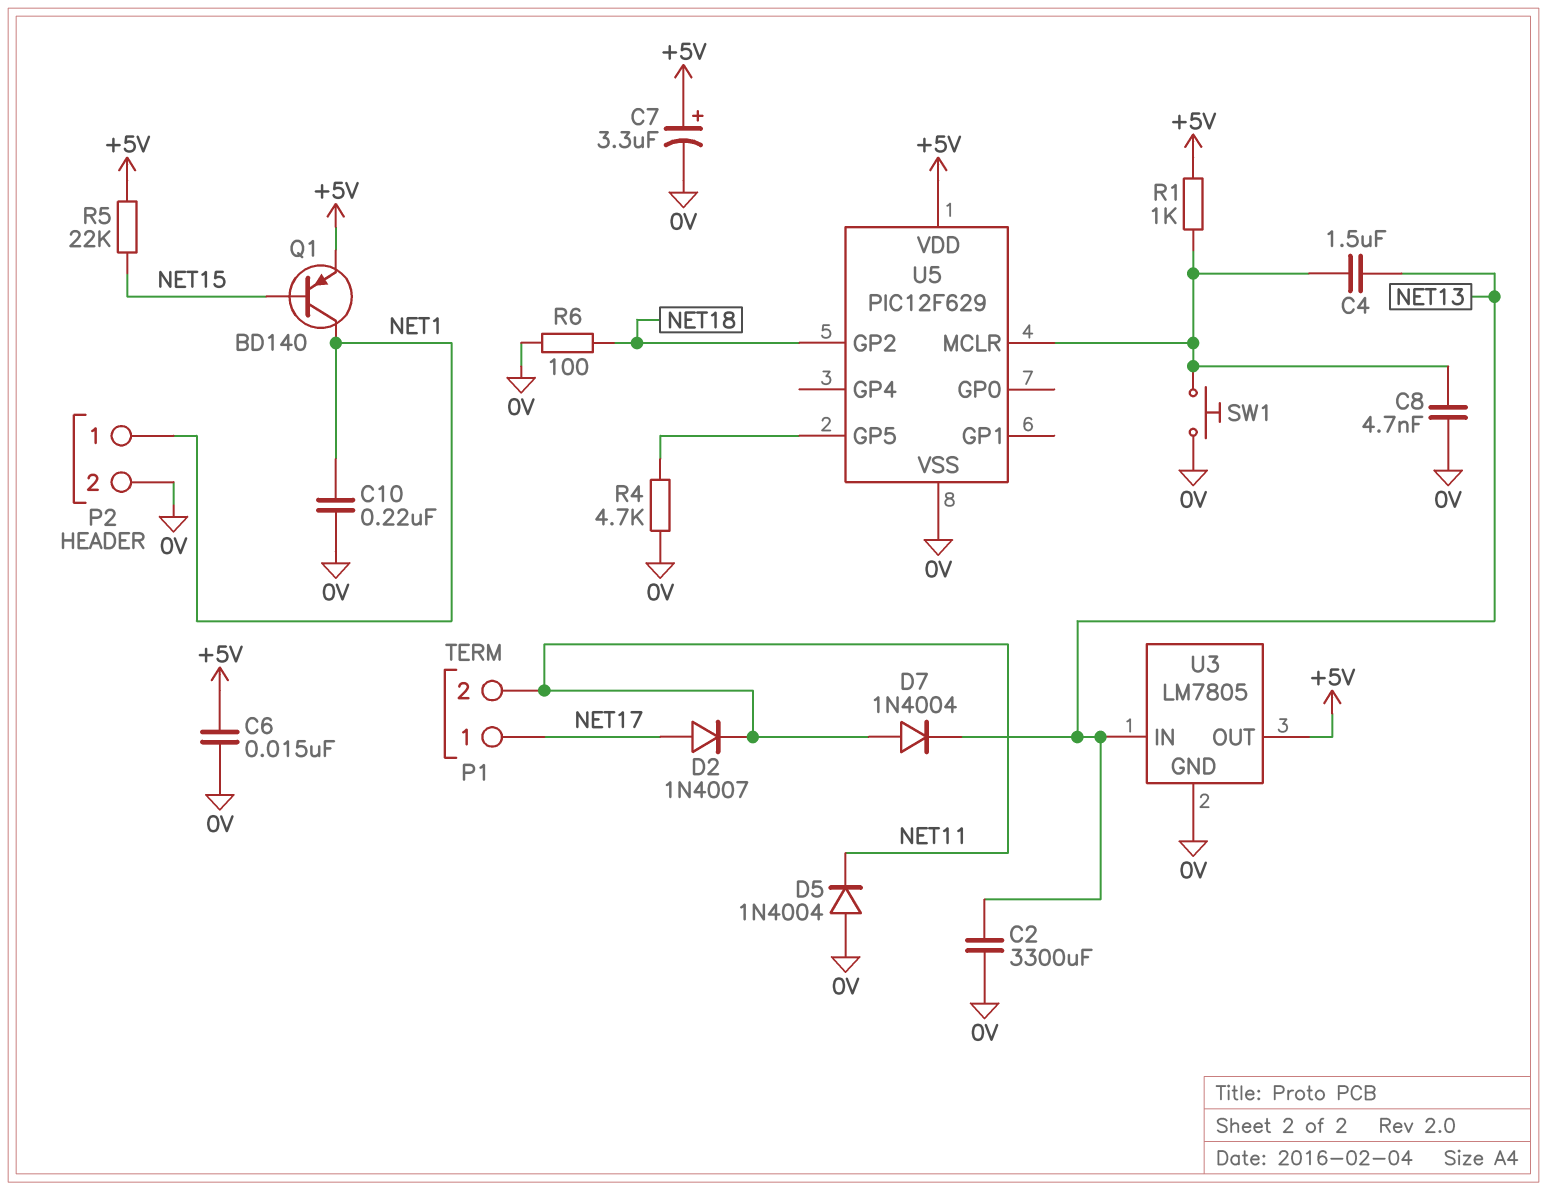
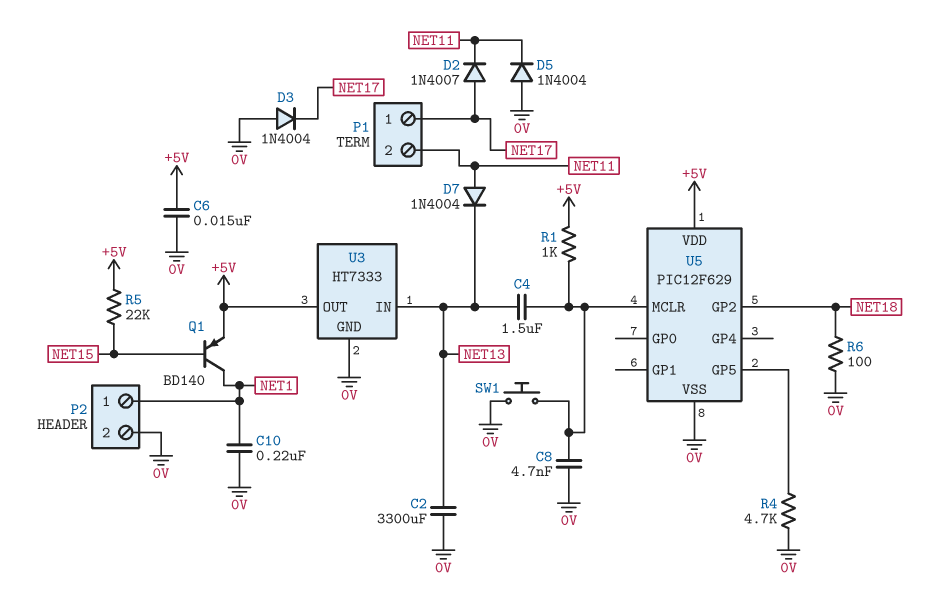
C7: 3.3uF (plus +5V, minus 0V) -> none
D3: none -> diode 1N4004 (A 0V, K NET17)
U3: LM7805 -> HT7333

